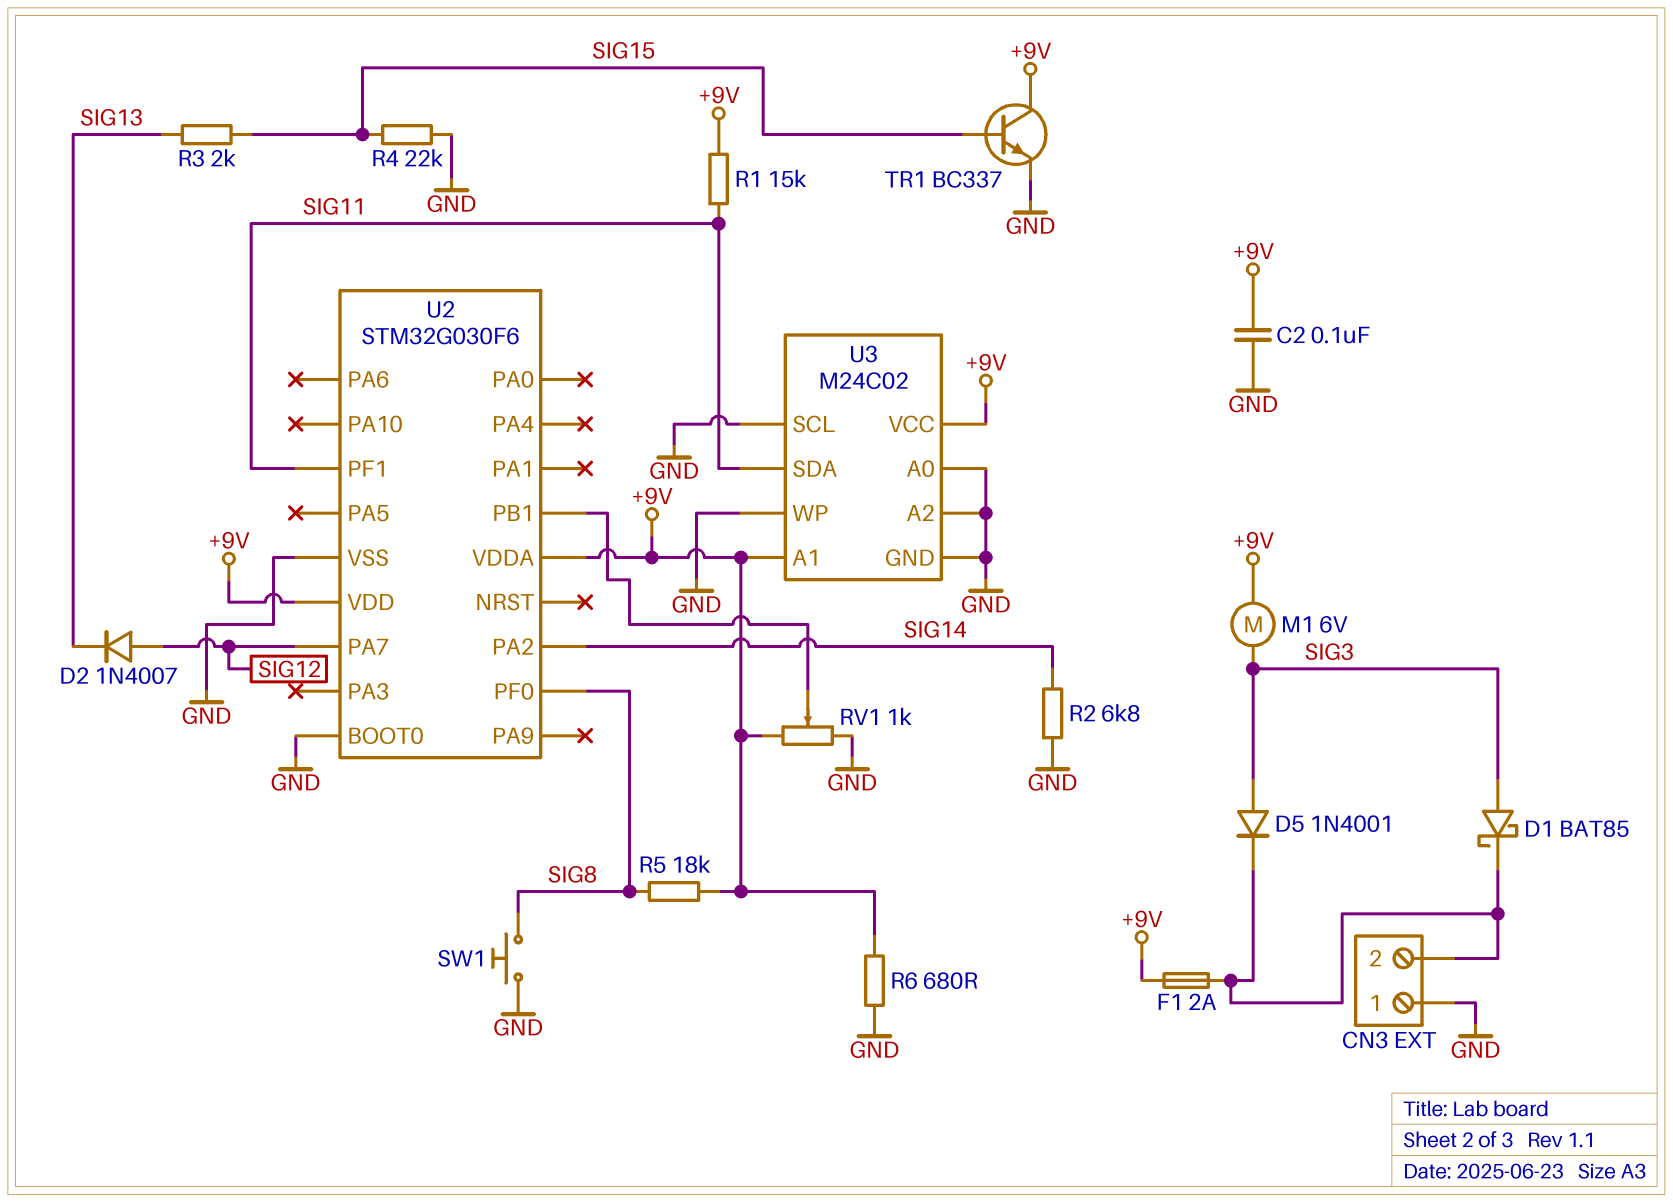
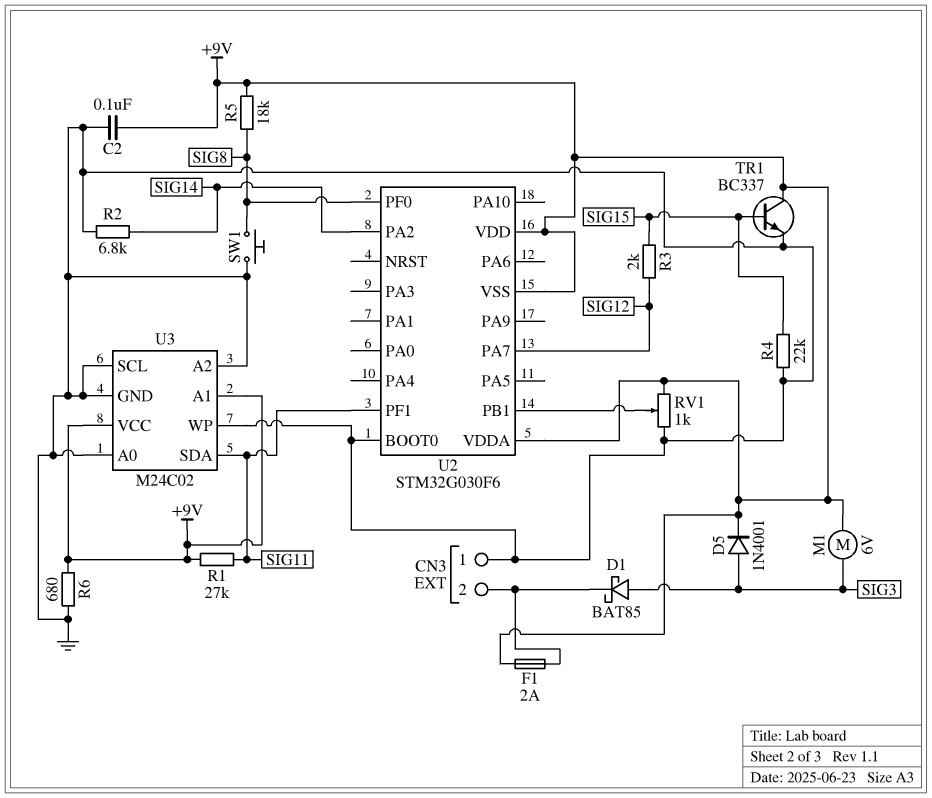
D2: diode 1N4007 (A SIG12, K SIG13) -> none
D5: diode 1N4001 (A SIG3, K CN3/2) -> diode 1N4001 (A SIG3, K +9V)
R1: 15k (+9V, SIG11) -> 27k (+9V, SIG11)
R3: 2k (SIG13, SIG15) -> 2k (SIG12, SIG15)
U2 pin VSS: GND -> +9V

